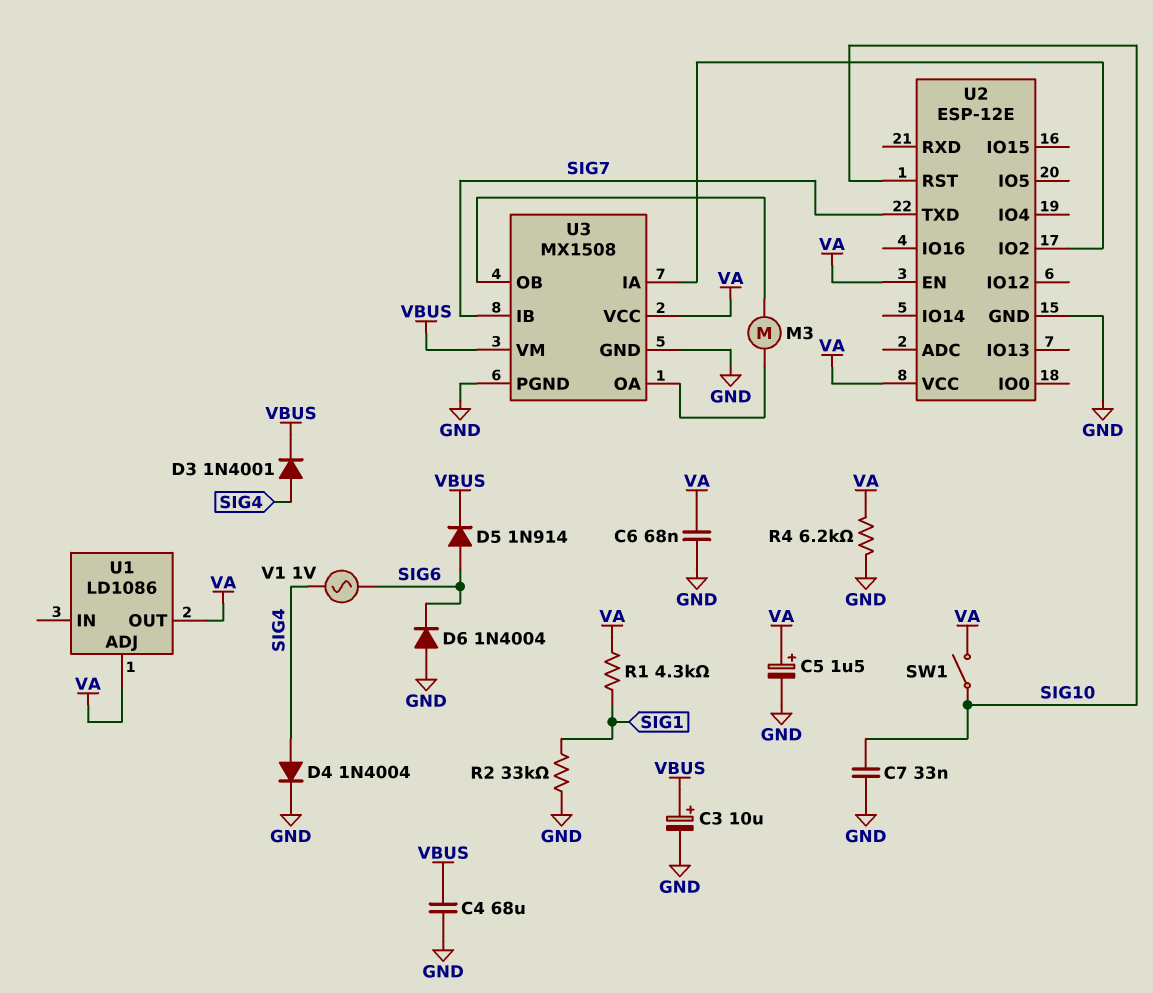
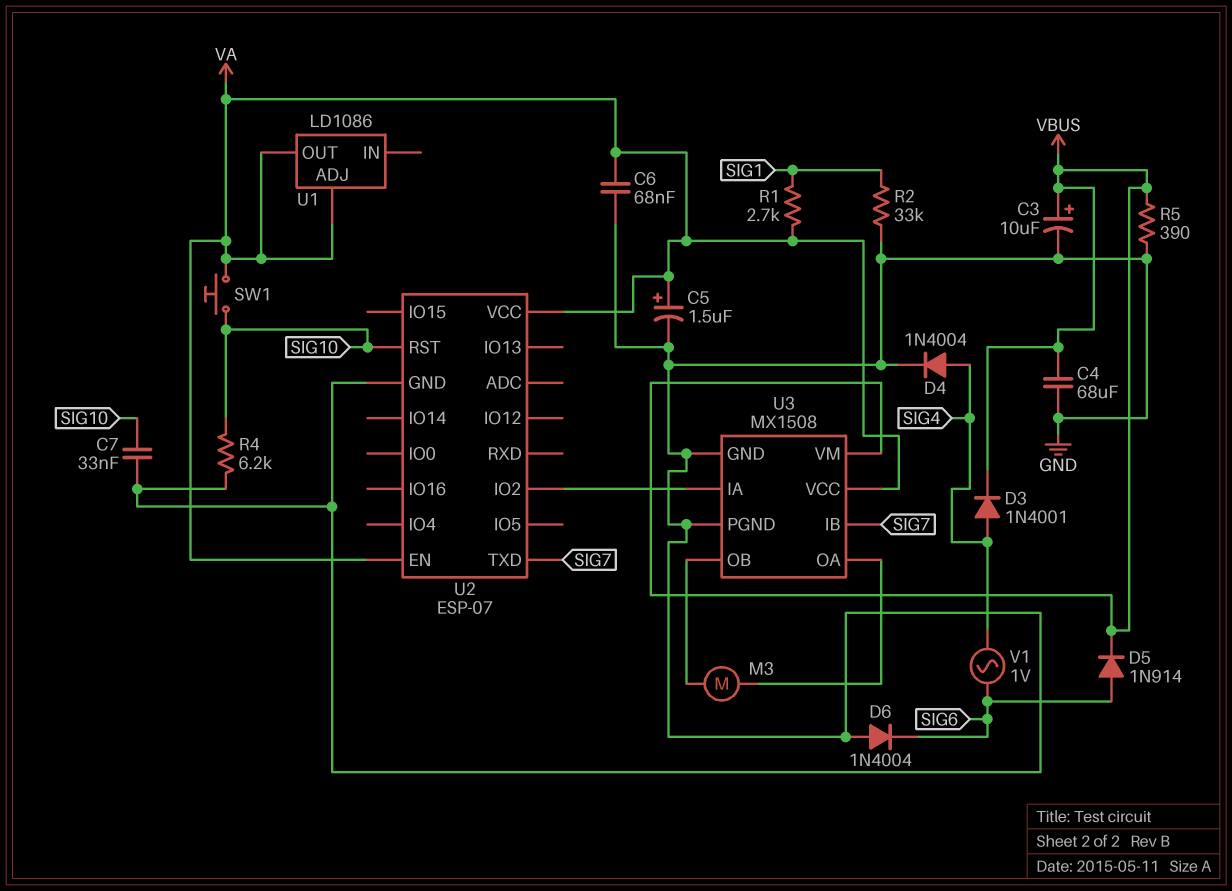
R1: 4.3k (SIG1, VA) -> 2.7k (SIG1, VA)
R4: 6.2k (GND, VA) -> 6.2k (GND, SIG10)
R5: none -> 390 (GND, VBUS)
SW1: switch (SIG10, VA) -> button (SIG10, VA)
U2: ESP-12E -> ESP-07

